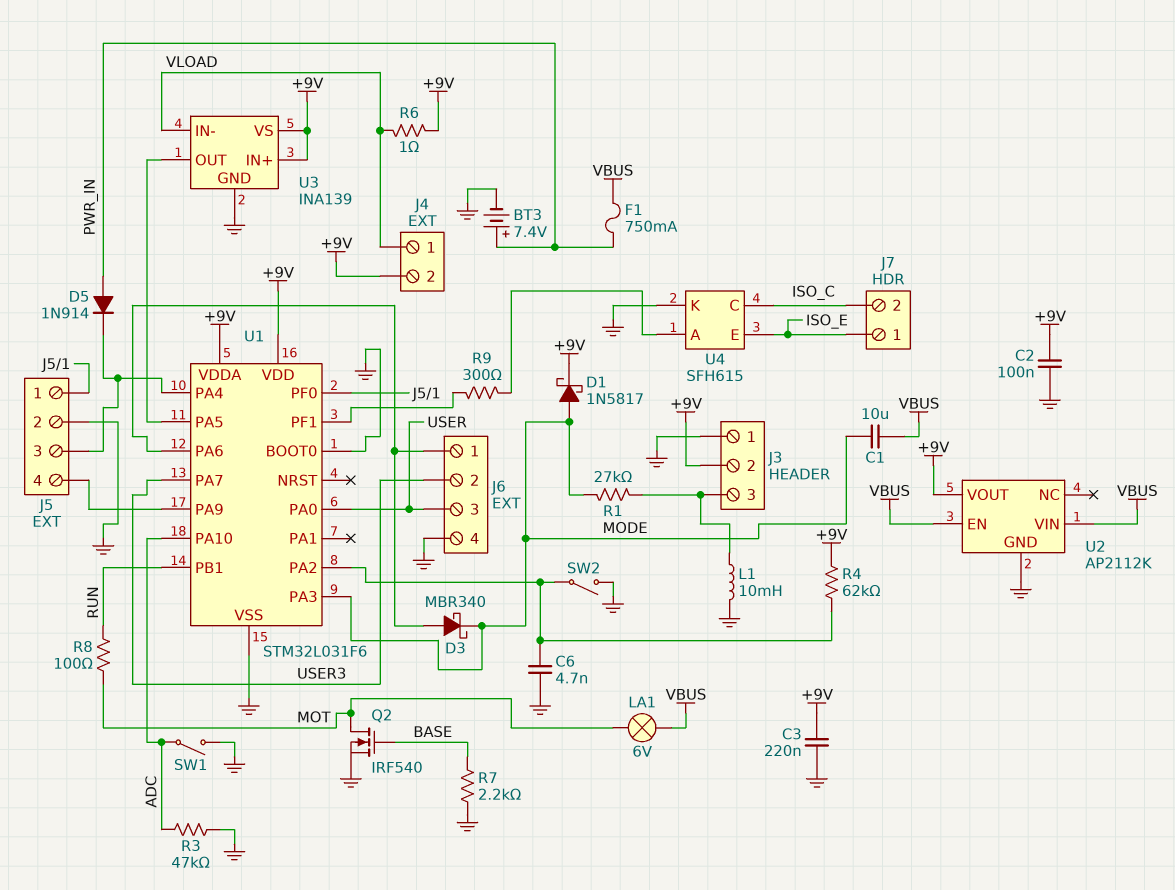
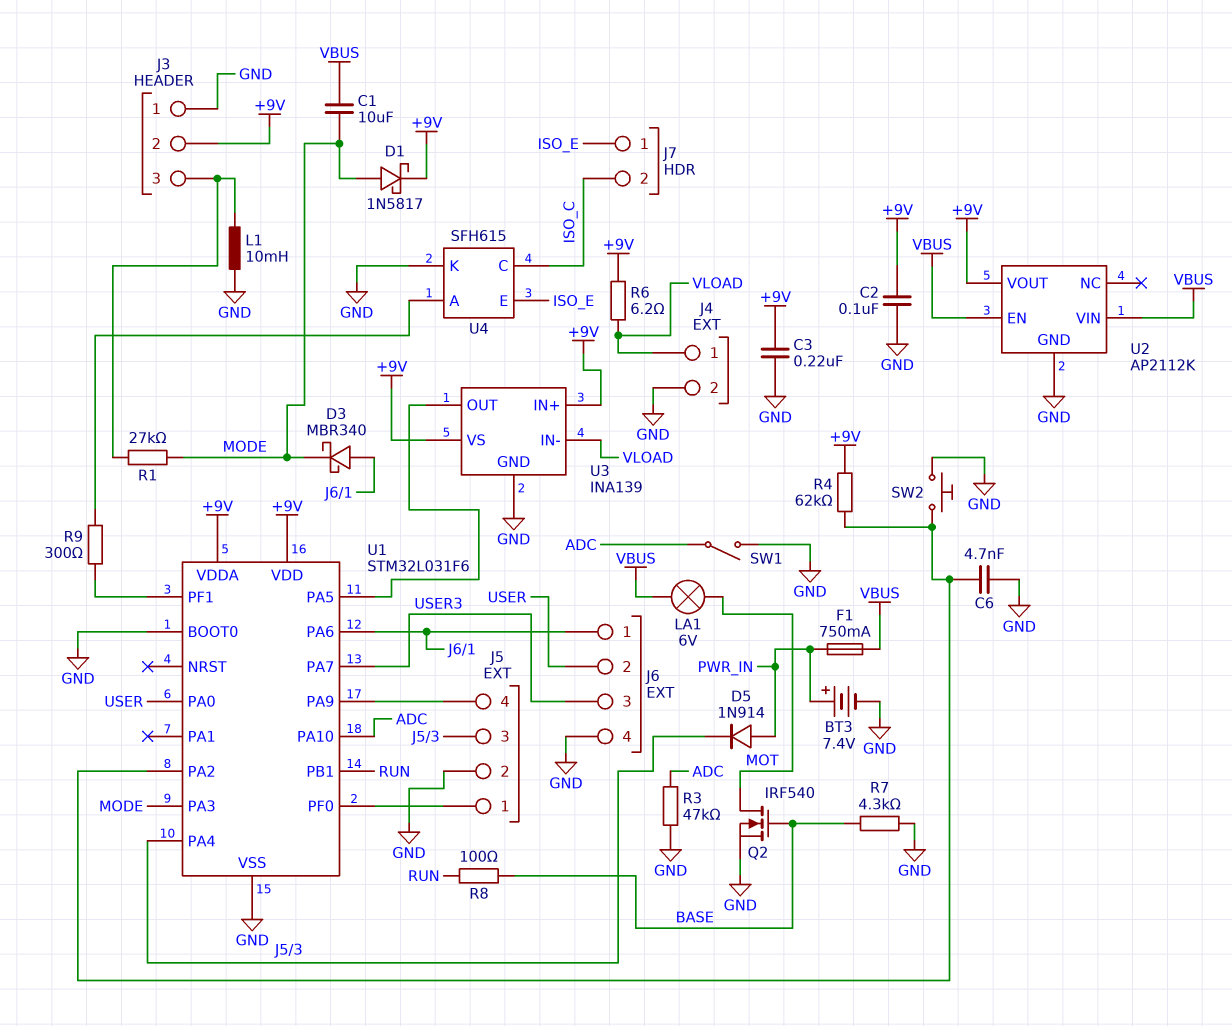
J4 pin 2: +9V -> GND
J6 pin 2: USER3 -> USER
J6 pin 3: USER -> USER3
R6: 1 (+9V, VLOAD) -> 6.2 (+9V, VLOAD)
R7: 2.2k (BASE, GND) -> 4.3k (BASE, GND)
R8: 100 (MOT, RUN) -> 100 (BASE, RUN)
SW2: switch (GND, U1/PA2) -> button (GND, U1/PA2)

